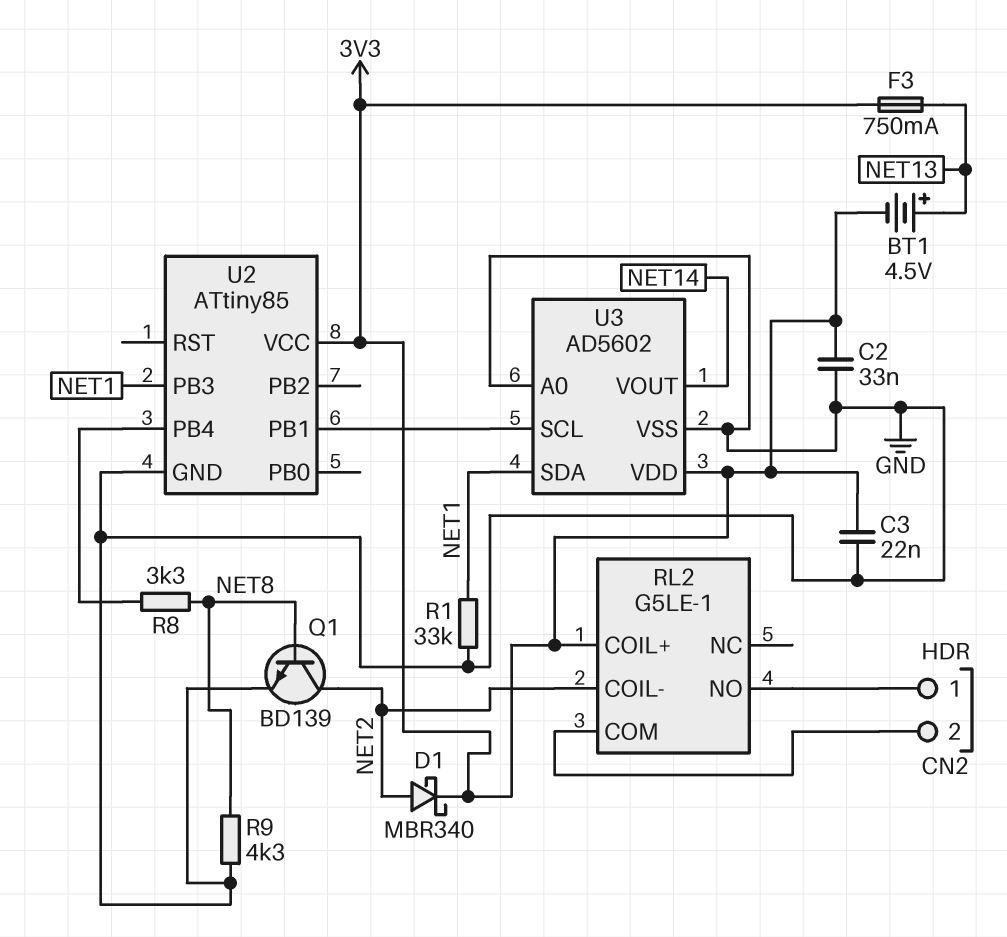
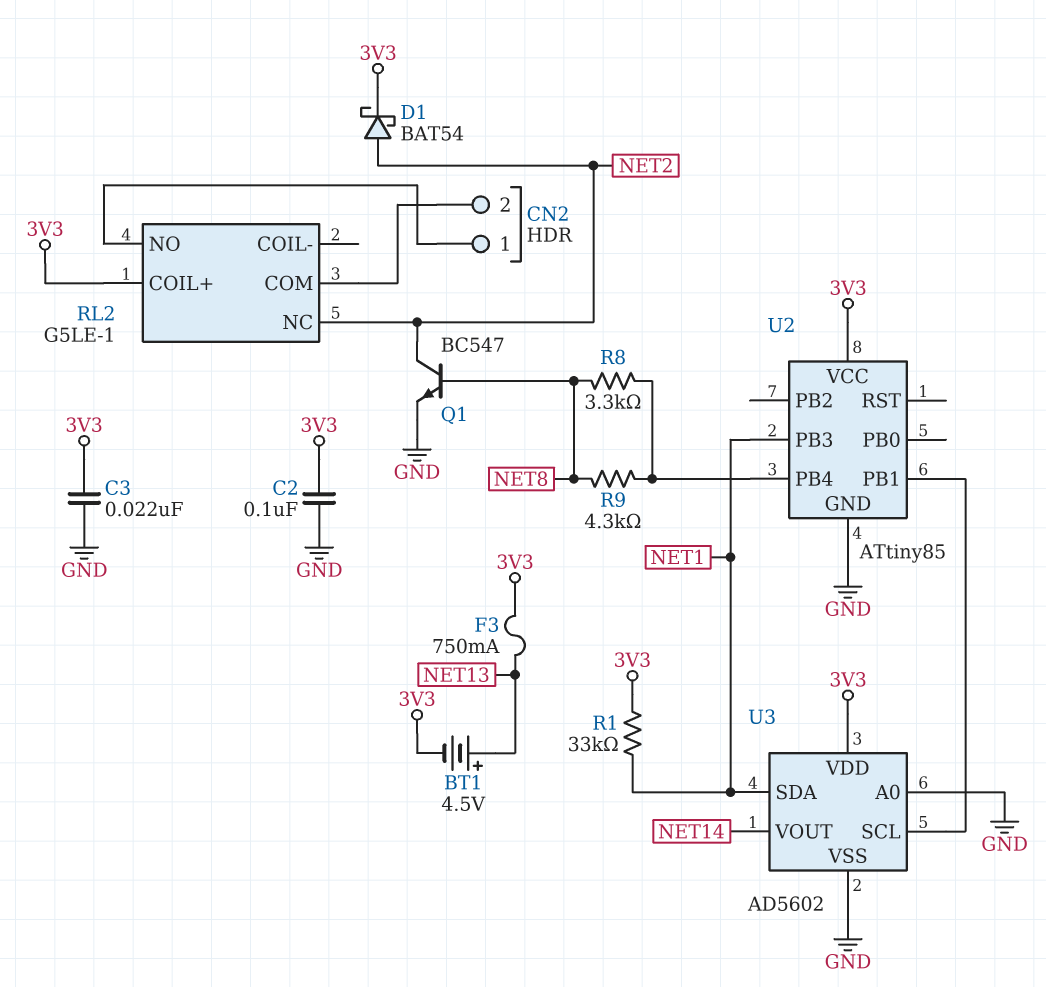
C2: 33nF (3V3, GND) -> 100nF (3V3, GND)
D1: schottky MBR340 (A NET2, K 3V3) -> schottky BAT54 (A NET2, K 3V3)
Q1: NPN BD139 (B NET8, C NET2, E GND) -> NPN BC547 (B NET8, C NET2, E GND)
R1: 33k (GND, NET1) -> 33k (3V3, NET1)
R9: 4.3k (GND, NET8) -> 4.3k (NET8, U2/PB4)
RL2 pin COIL-: NET2 -> none
RL2 pin NC: none -> NET2

